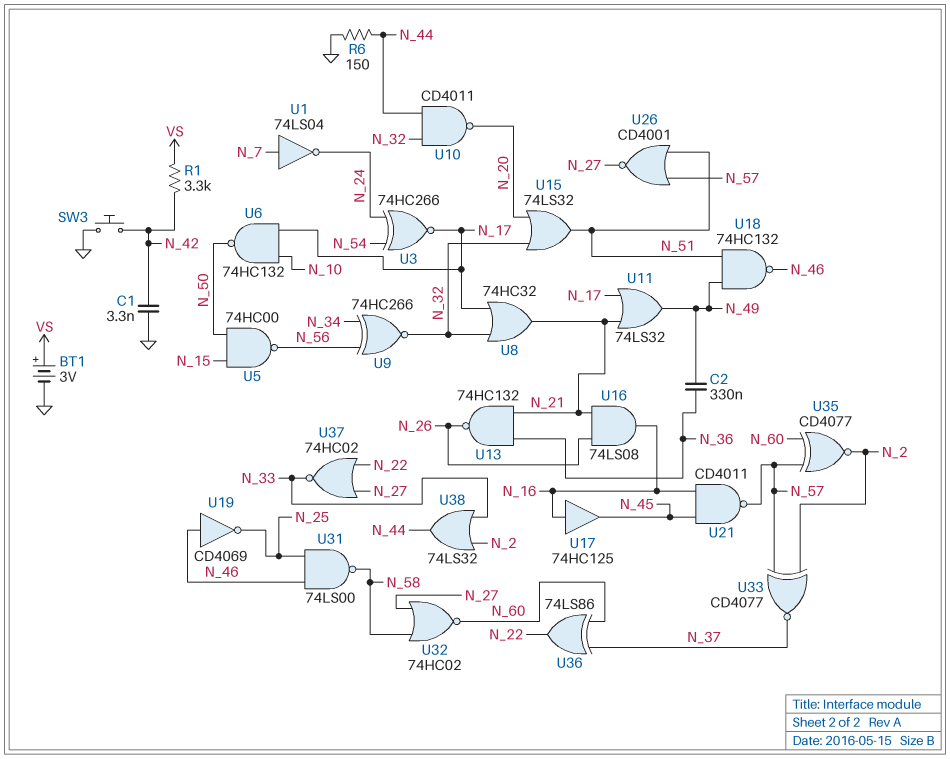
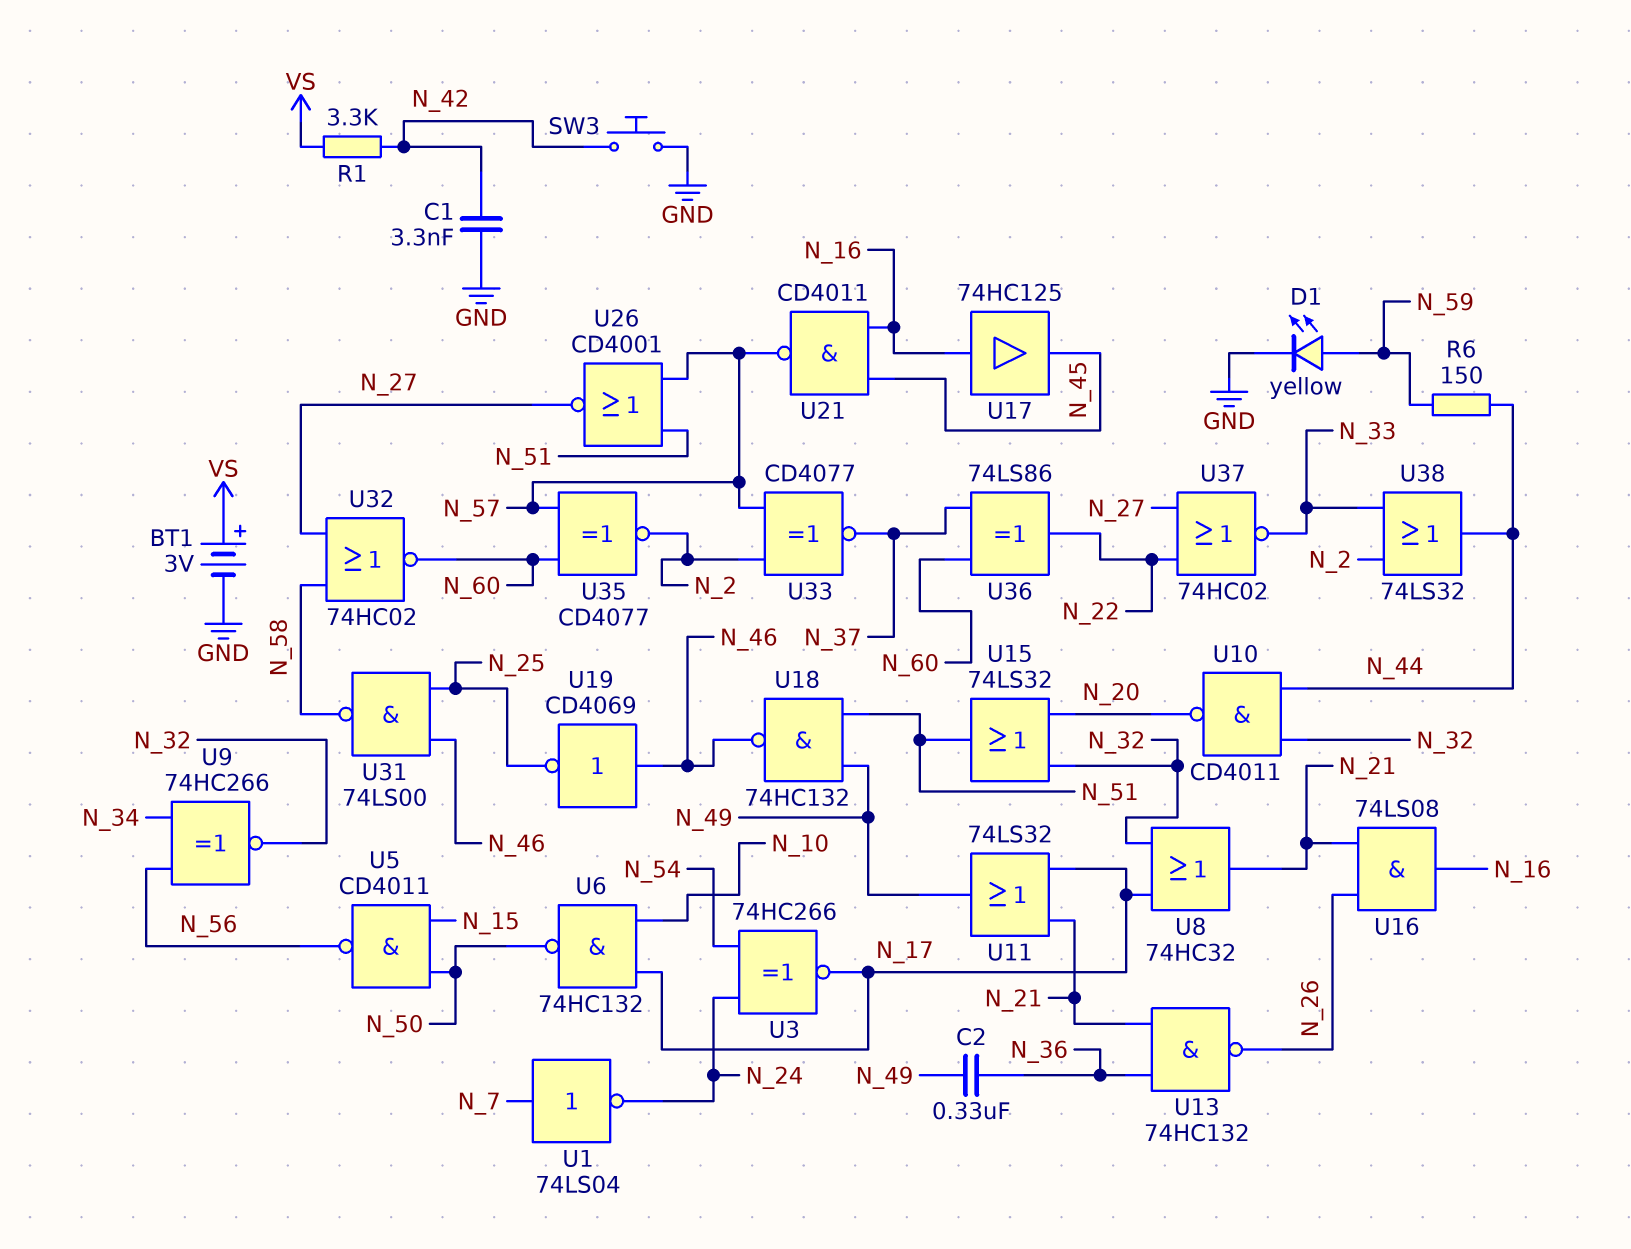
D1: none -> LED yellow (A N_59, K GND)
R6: 150 (GND, N_44) -> 150 (N_44, N_59)
U5: NAND 74HC00 (in N_15, in N_50, out N_56) -> NAND CD4011 (in N_15, in N_50, out N_56)

